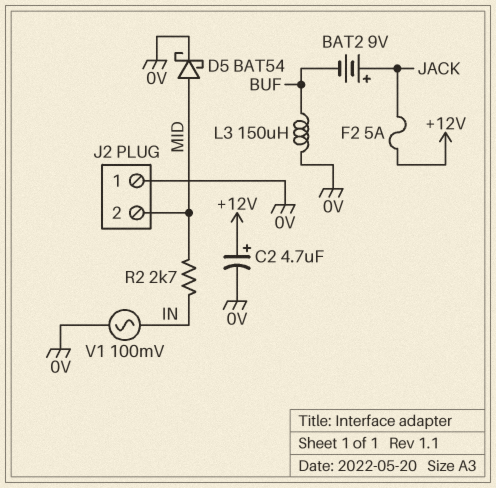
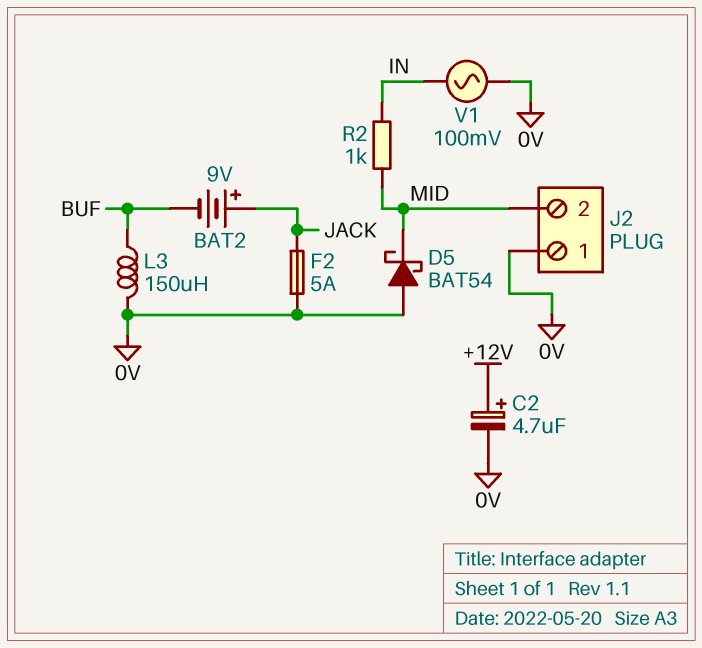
D5: schottky BAT54 (A MID, K 0V) -> schottky BAT54 (A 0V, K MID)
F2: 5A (+12V, JACK) -> 5A (0V, JACK)
R2: 2.7k (IN, MID) -> 1k (IN, MID)

